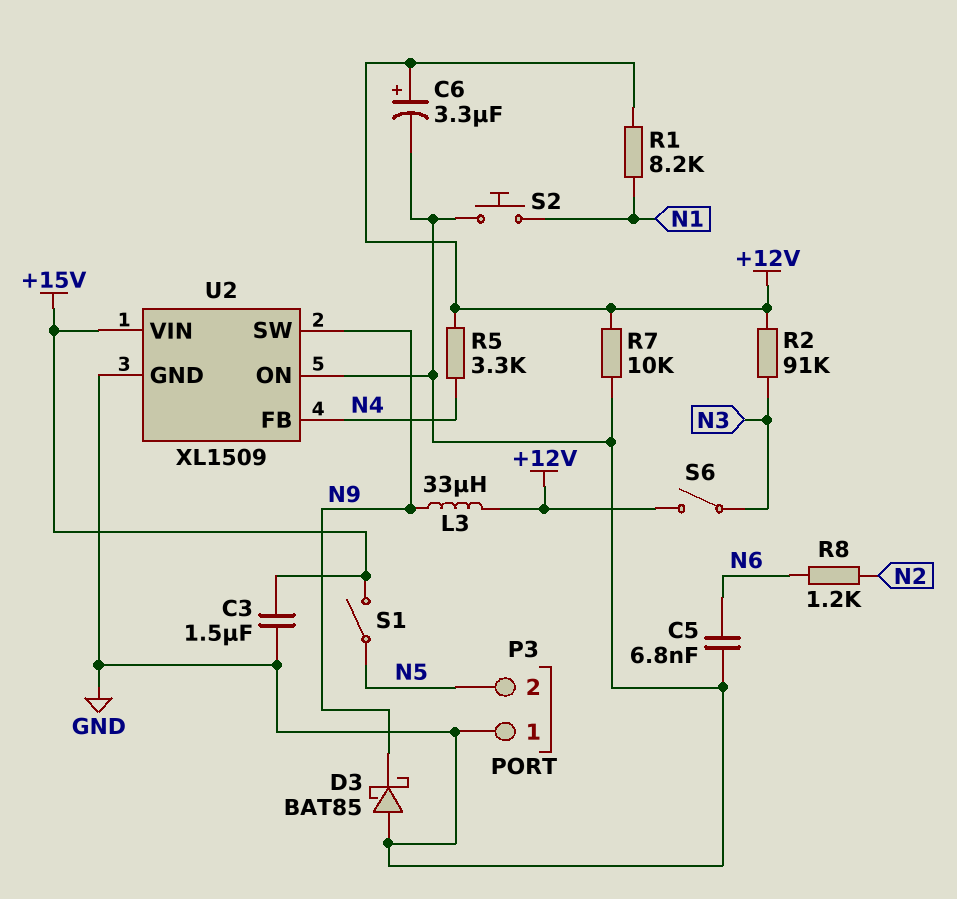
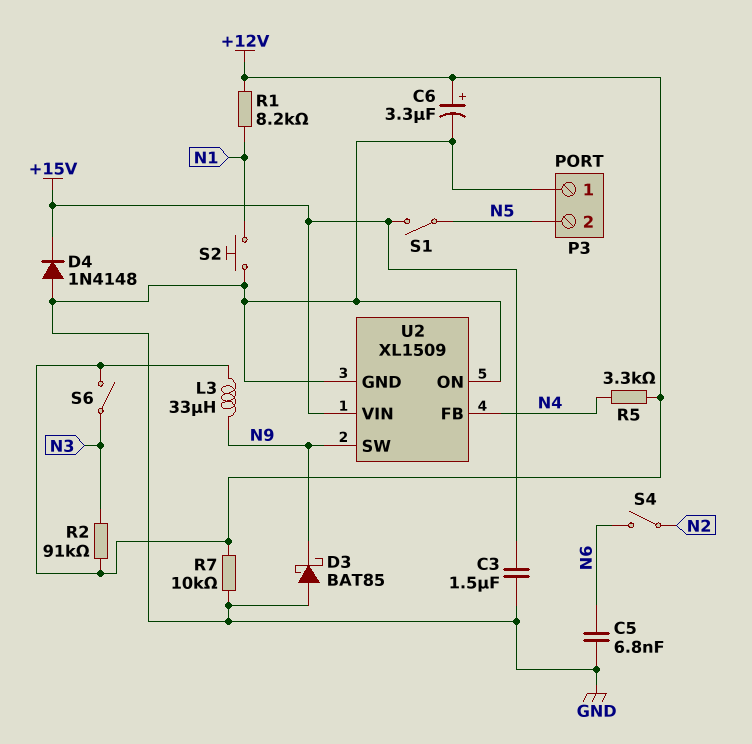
D4: none -> diode 1N4148 (A GND, K +15V)
R8: 1.2k (N2, N6) -> none
S4: none -> switch (N2, N6)

